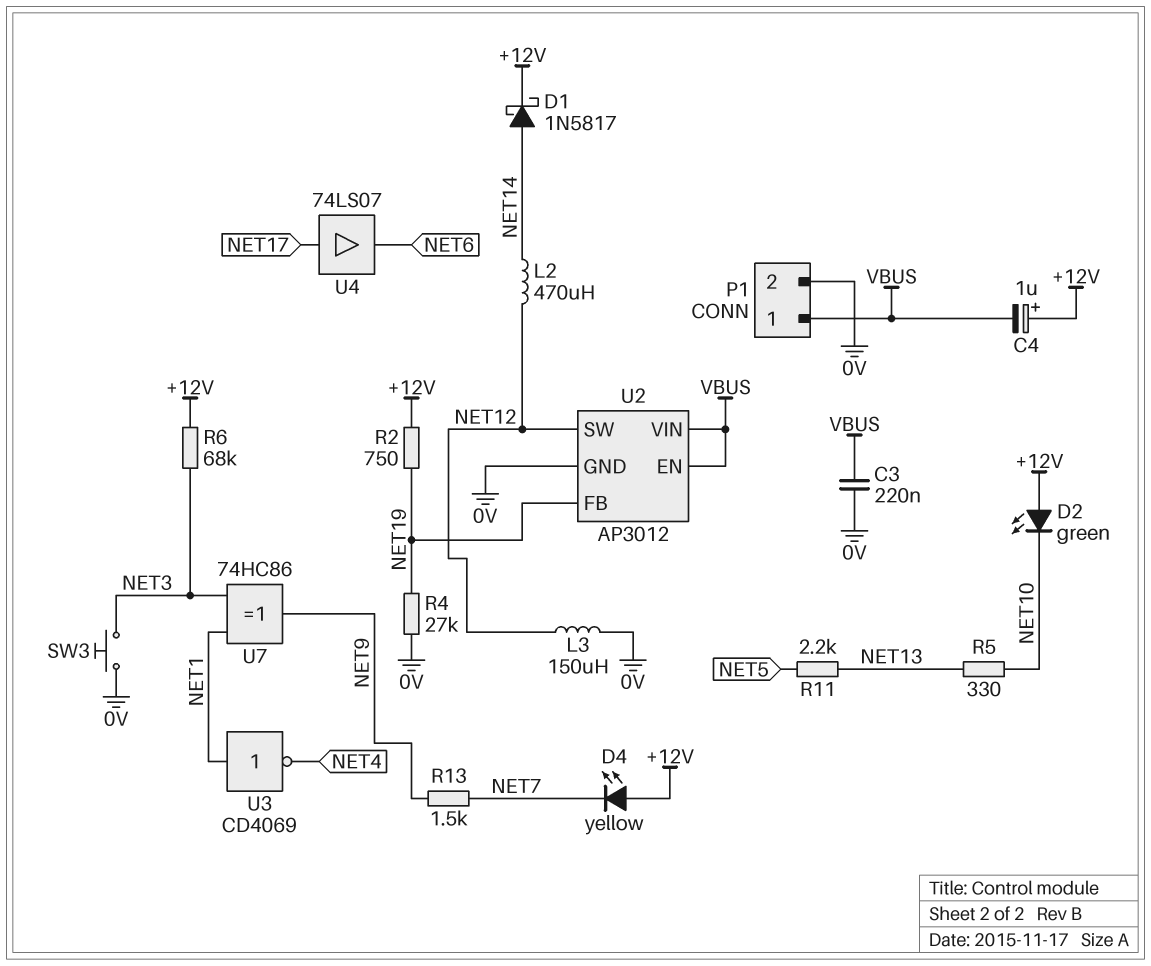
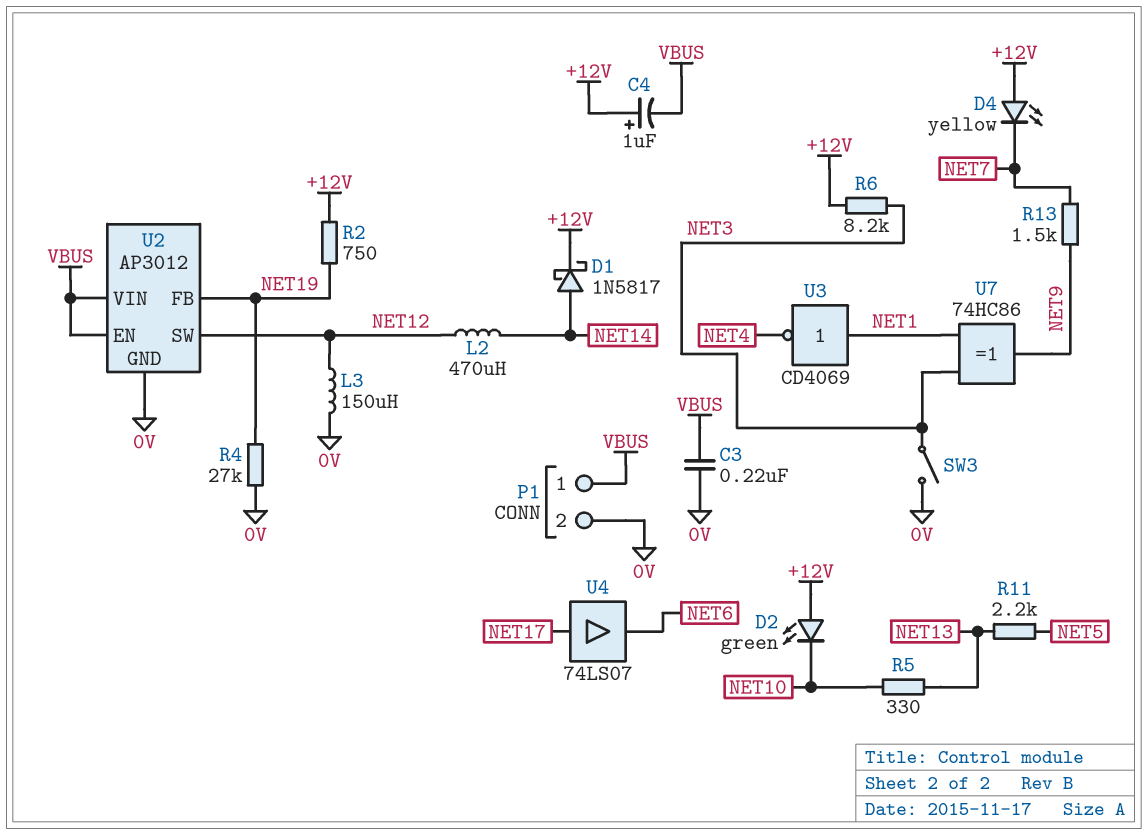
R6: 68k (+12V, NET3) -> 8.2k (+12V, NET3)
SW3: button (0V, NET3) -> switch (0V, NET3)

